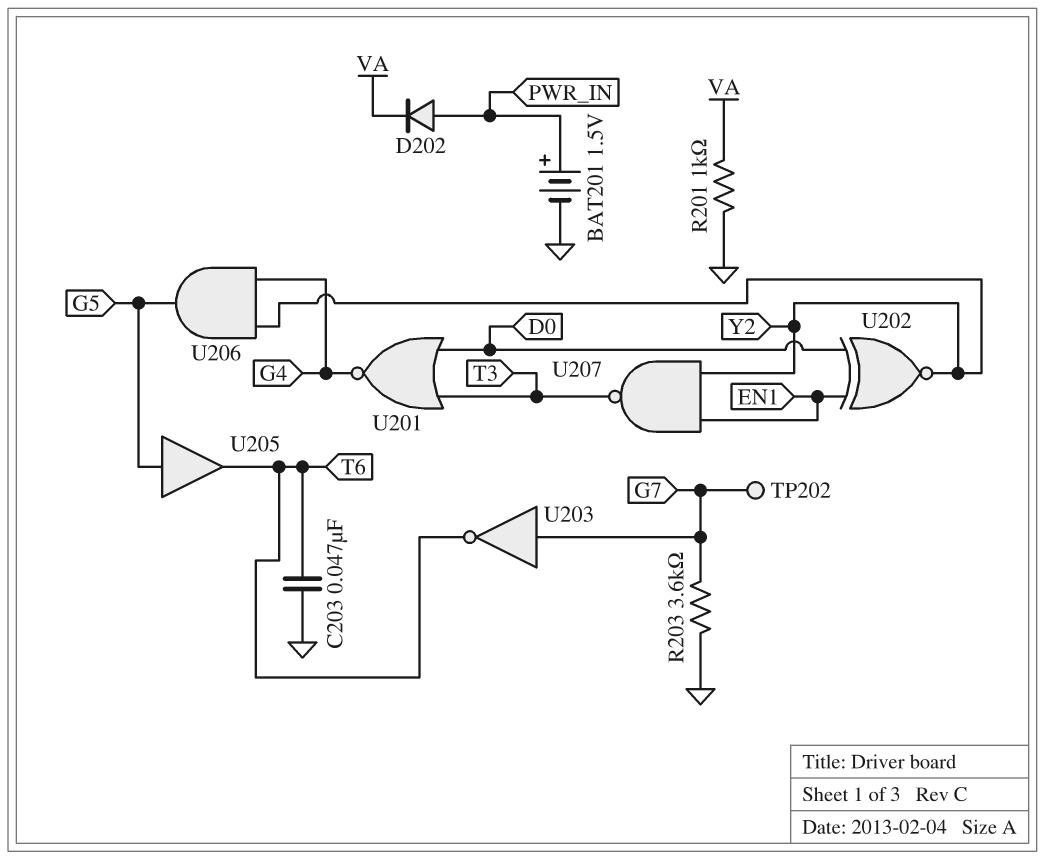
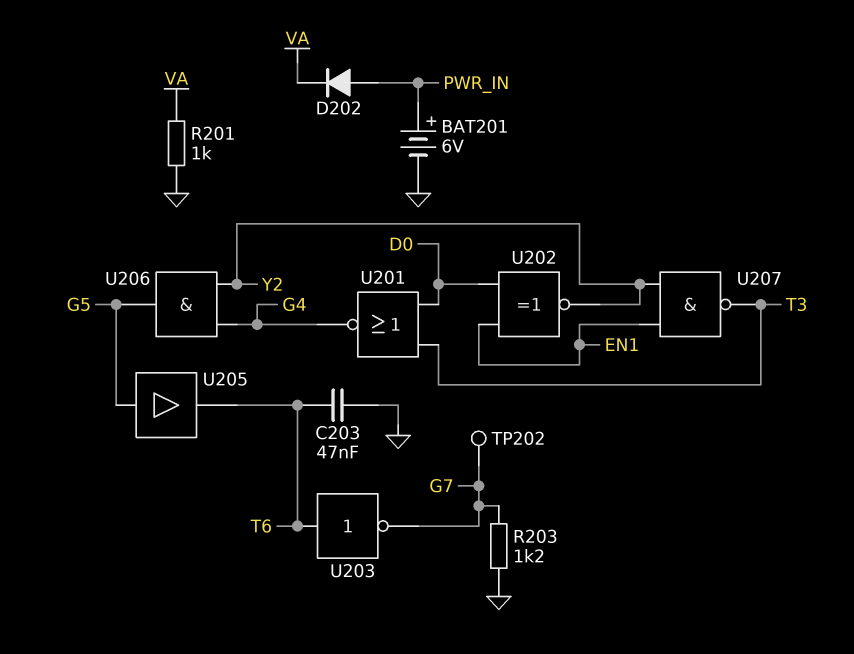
BAT201: 1.5V (plus PWR_IN, minus GND) -> 6V (plus PWR_IN, minus GND)
R203: 3.6k (G7, GND) -> 1.2k (G7, GND)
U203: NOT (in G7, out T6) -> NOT (in T6, out G7)

